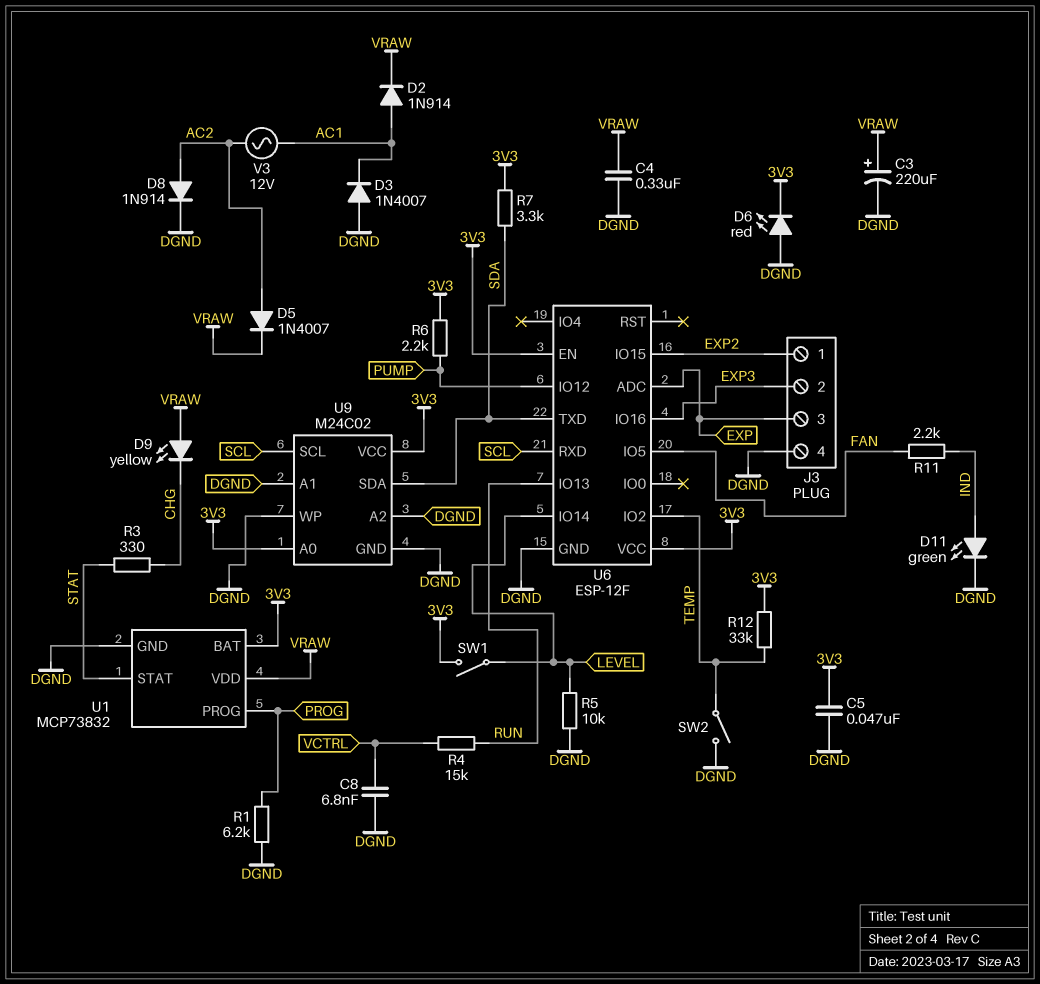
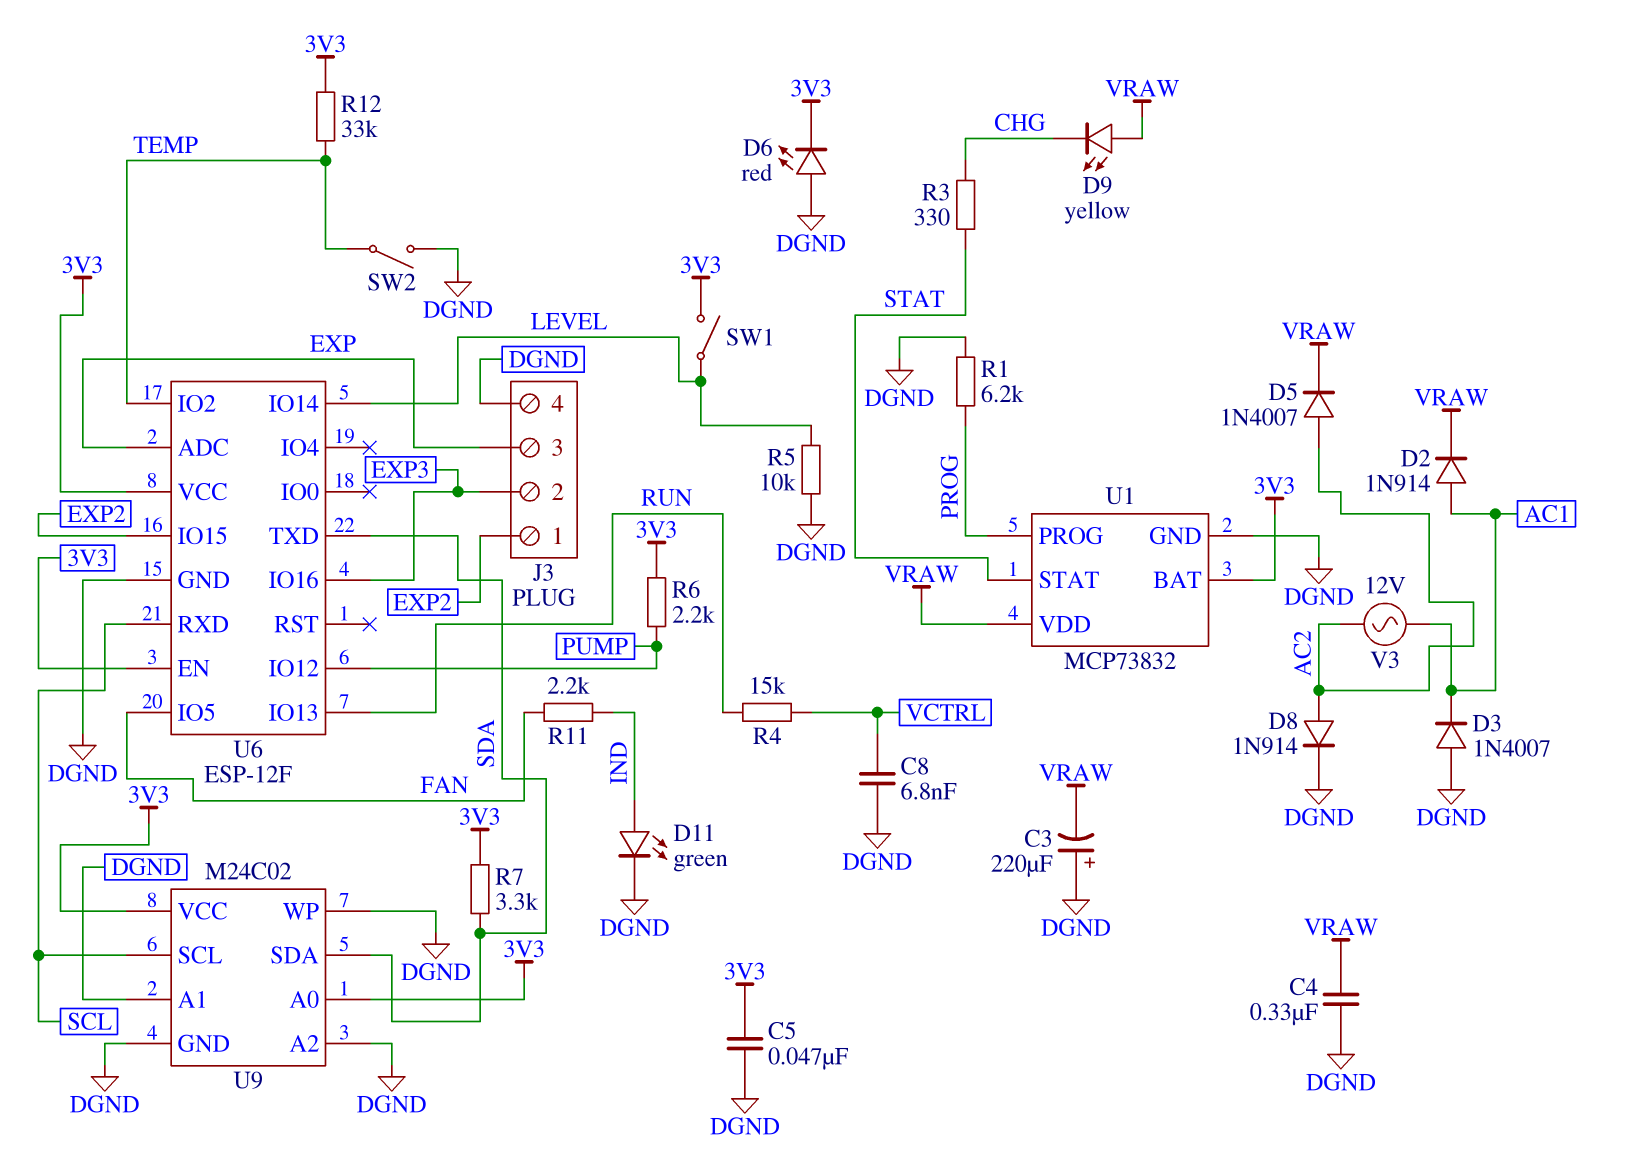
C3: 220uF (plus VRAW, minus DGND) -> 220uF (plus DGND, minus VRAW)

